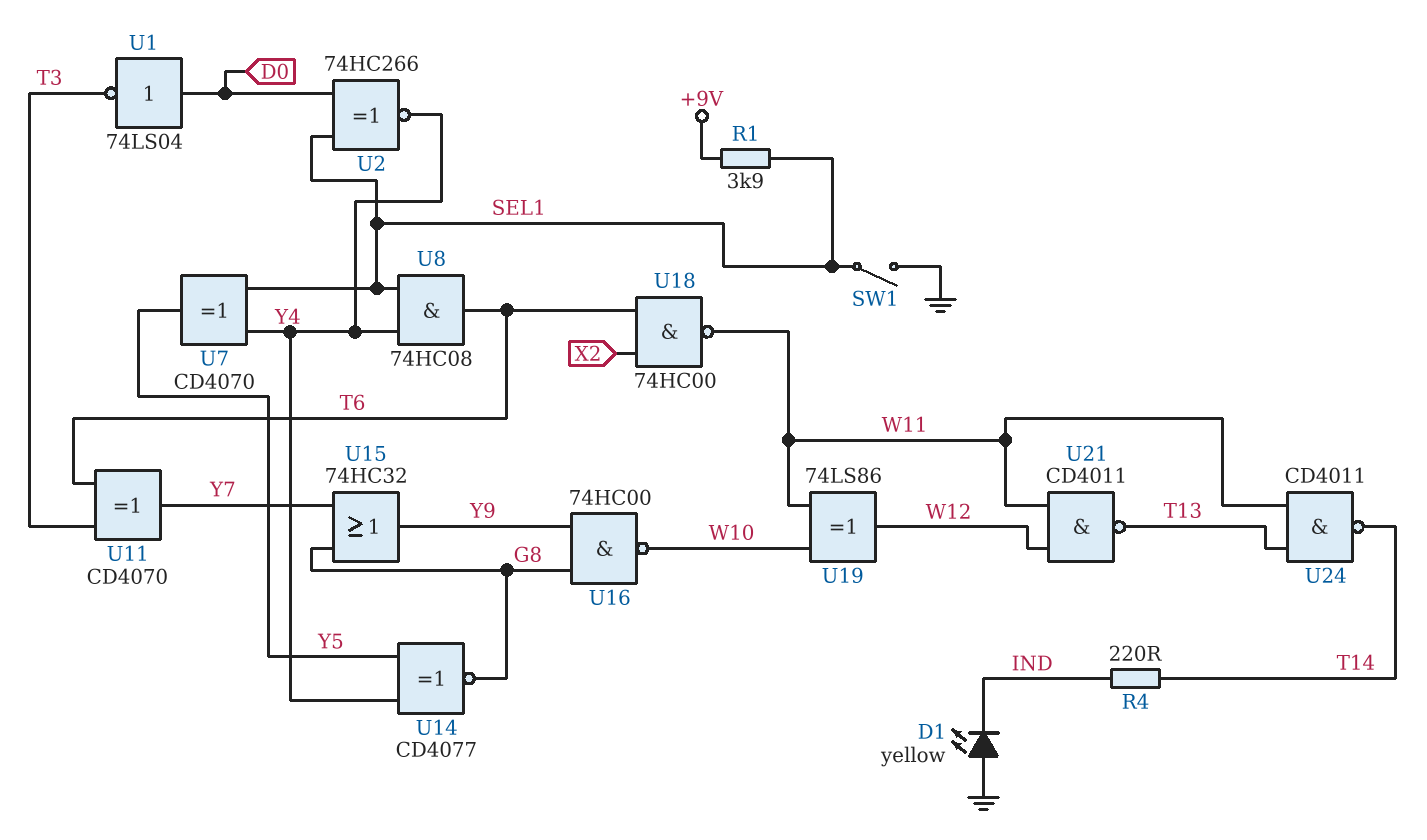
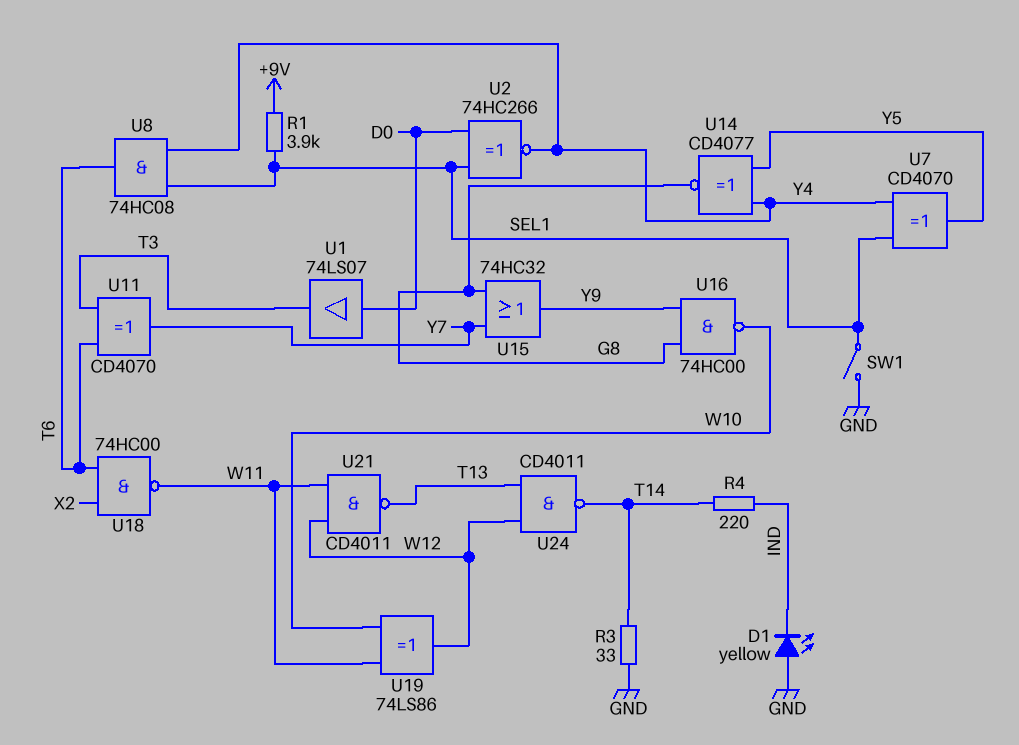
R3: none -> 33 (GND, T14)
U1: NOT 74LS04 (in D0, out T3) -> buffer 74LS07 (in D0, out T3)
U24: NAND CD4011 (in T13, in W11, out T14) -> NAND CD4011 (in T13, in W12, out T14)

